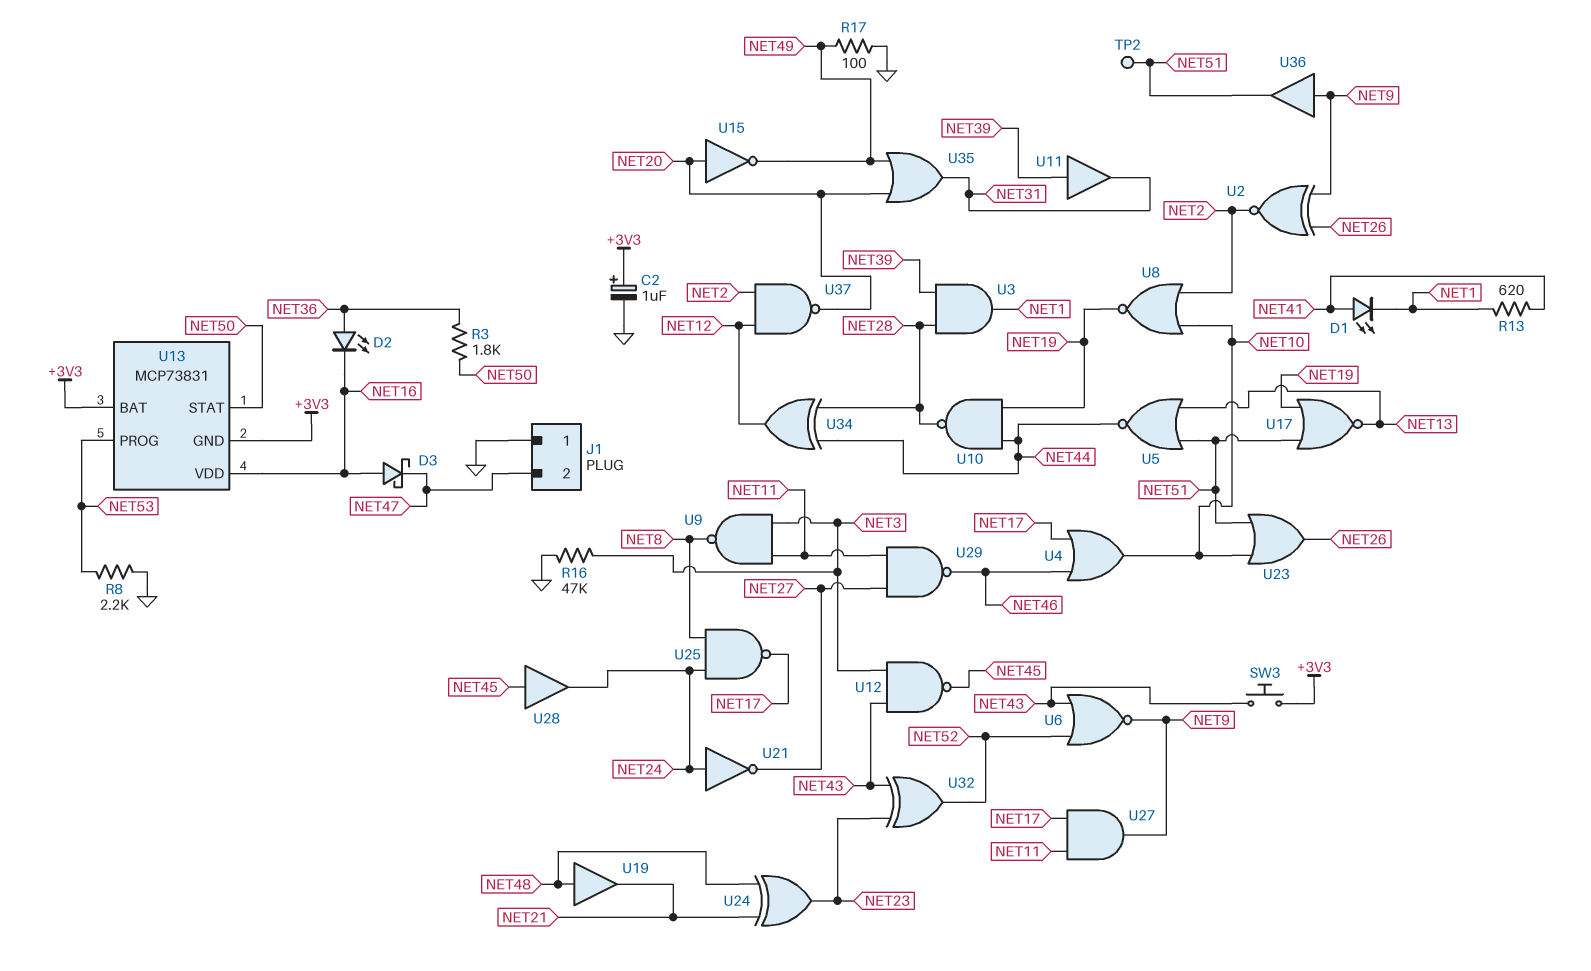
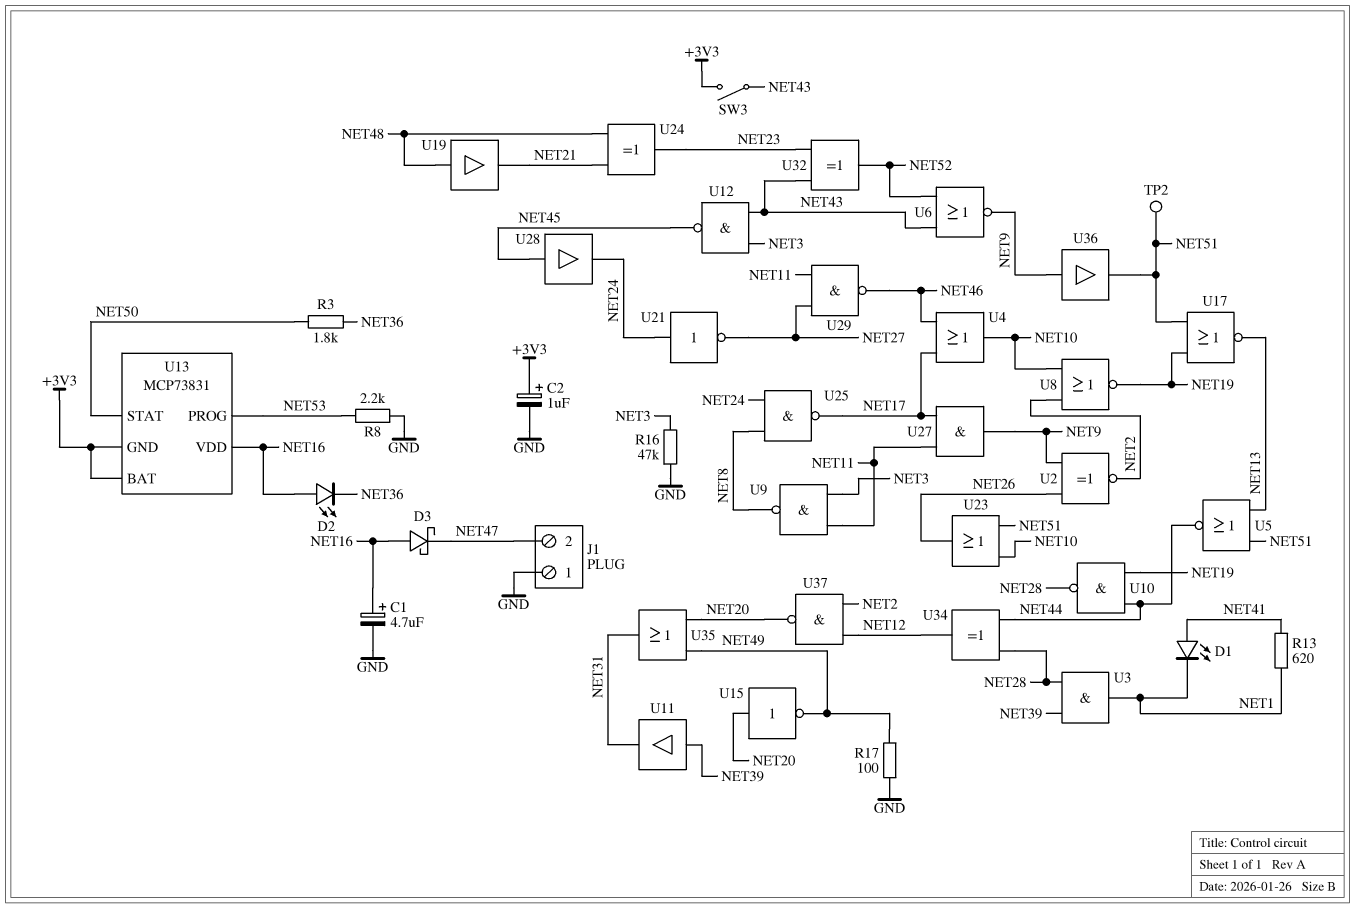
C1: none -> 4.7uF (plus NET16, minus GND)
D2: LED (A NET36, K NET16) -> LED (A NET16, K NET36)
SW3: button (+3V3, NET43) -> switch (+3V3, NET43)

